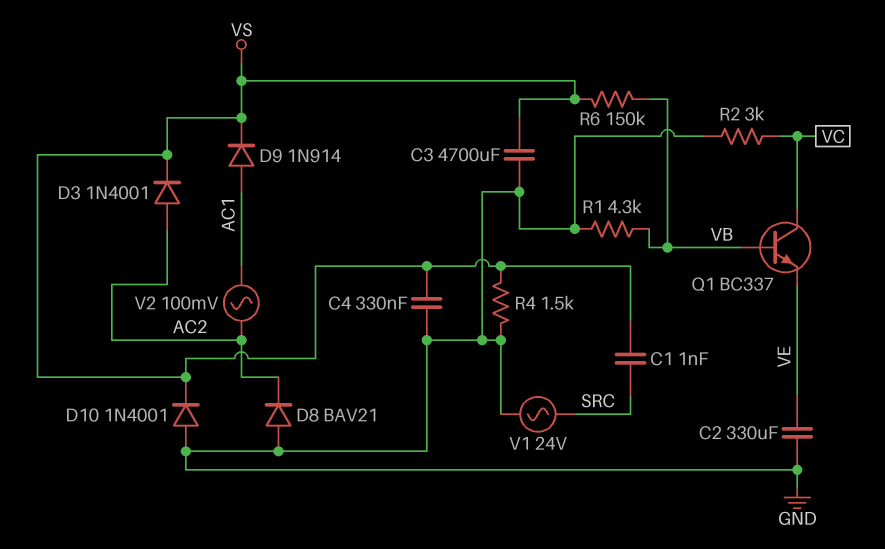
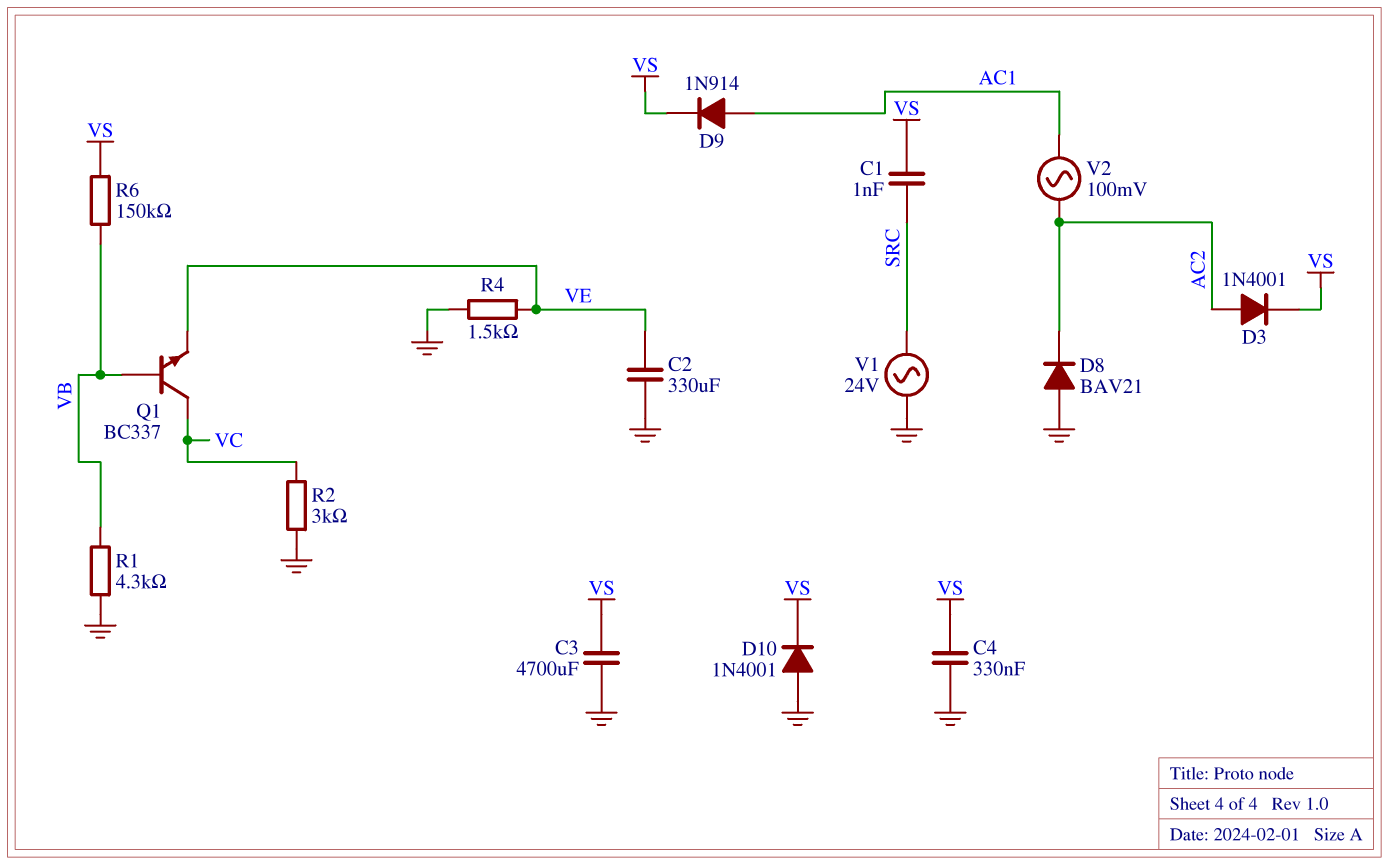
R4: 1.5k (GND, VS) -> 1.5k (GND, VE)

